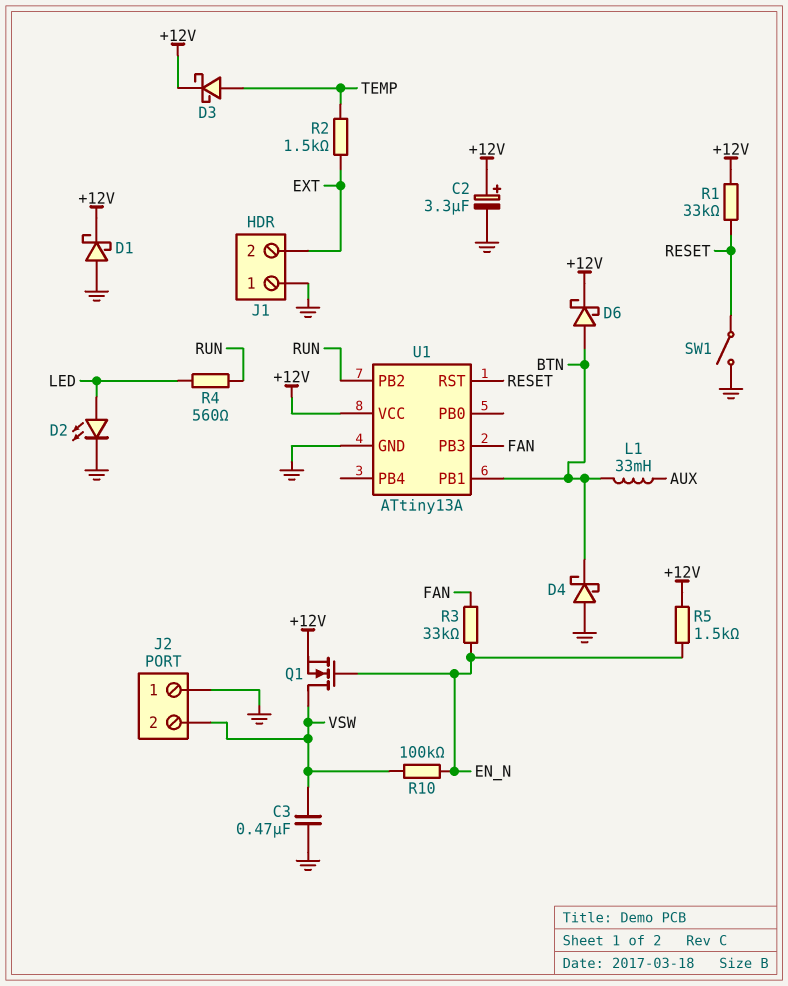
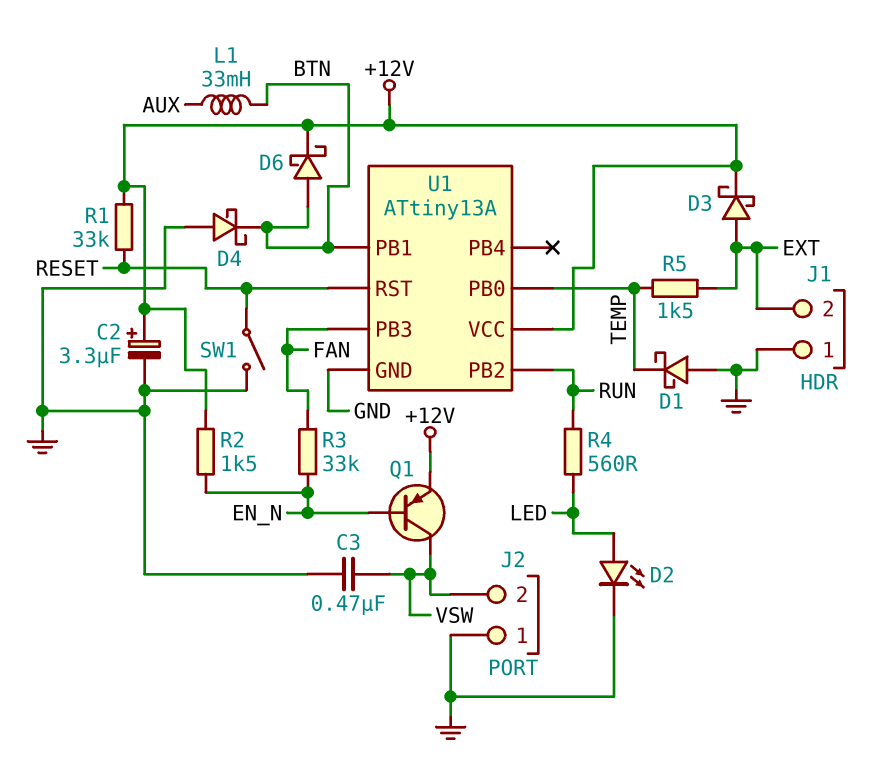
D1: schottky (A GND, K +12V) -> schottky (A GND, K TEMP)
D3: schottky (A TEMP, K +12V) -> schottky (A EXT, K +12V)
Q1: NMOS (G EN_N, D VSW, S +12V) -> PNP (B EN_N, C VSW, E +12V)
R2: 1.5k (EXT, TEMP) -> 1.5k (+12V, EN_N)
R5: 1.5k (+12V, EN_N) -> 1.5k (EXT, TEMP)
R10: 100k (EN_N, VSW) -> none
U1 pin PB0: none -> TEMP

